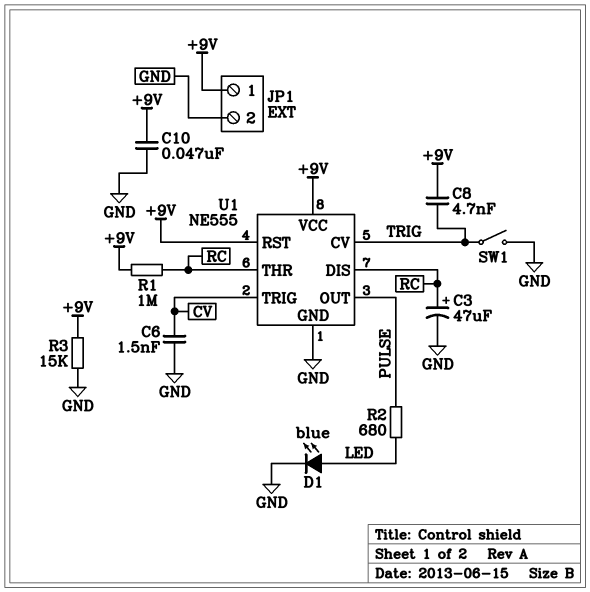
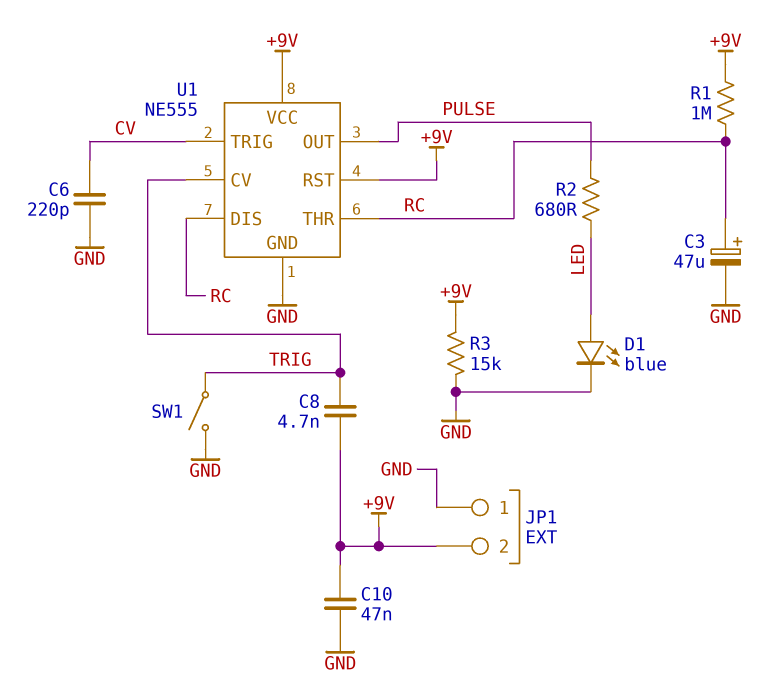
C6: 1.5nF (CV, GND) -> 220pF (CV, GND)
JP1 pin 1: +9V -> GND
JP1 pin 2: GND -> +9V

